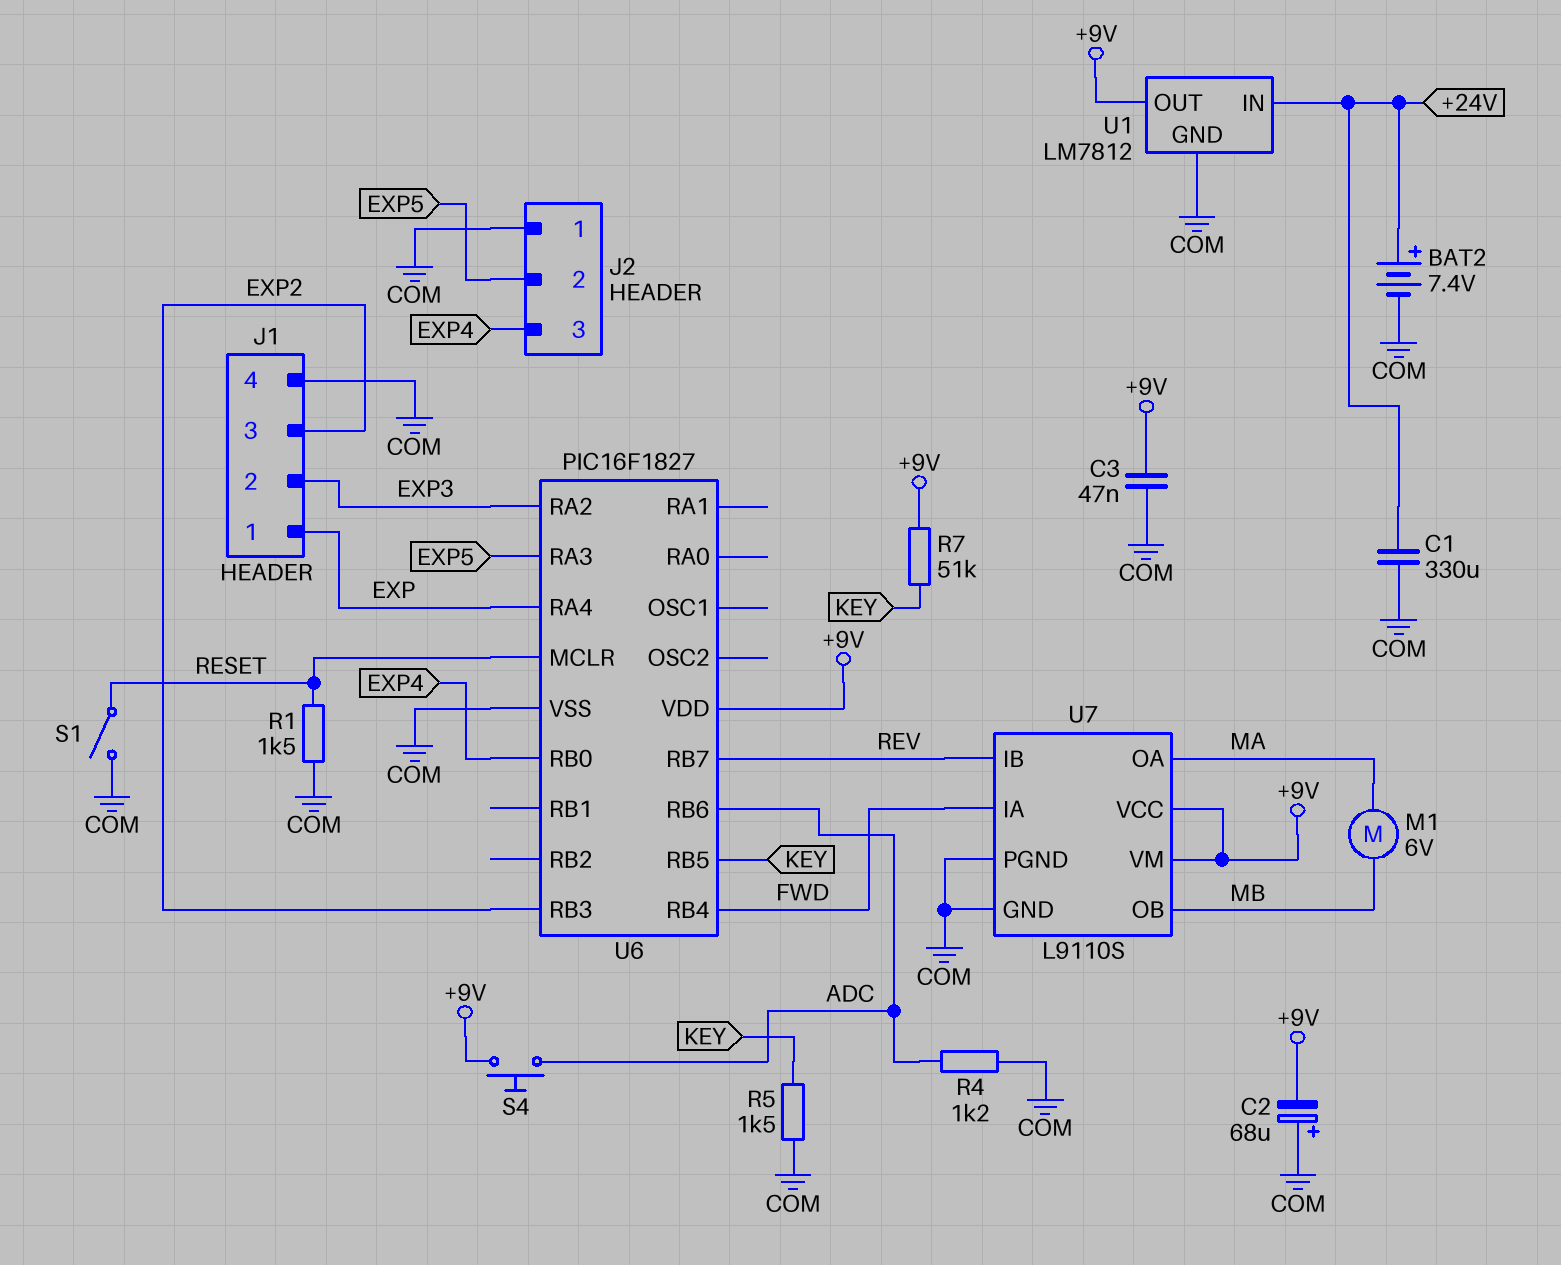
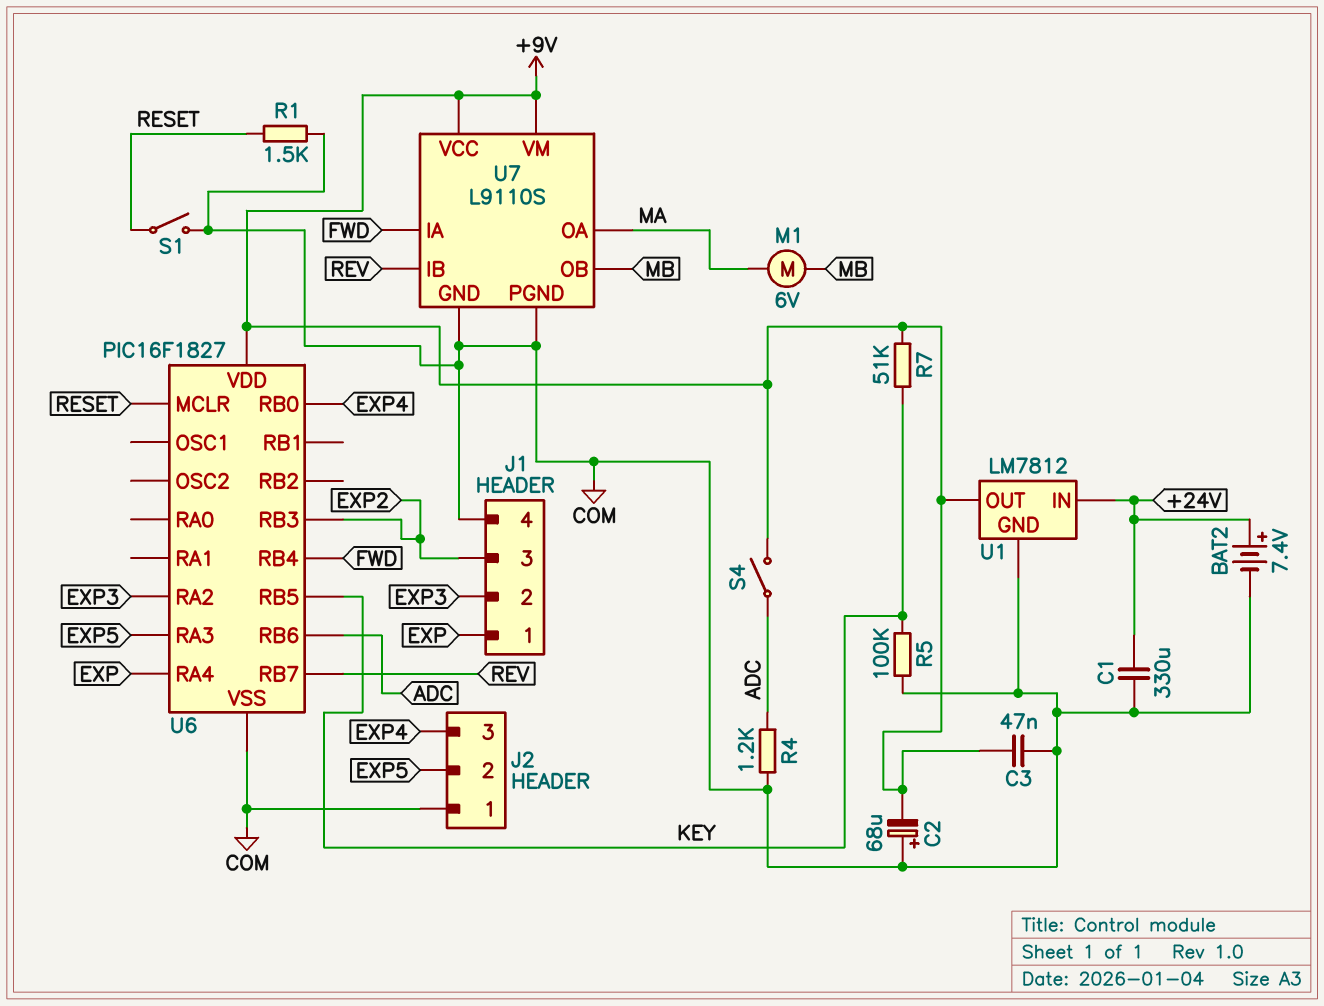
R5: 1.5k (COM, KEY) -> 100k (COM, KEY)
S4: button (+9V, ADC) -> switch (+9V, ADC)

